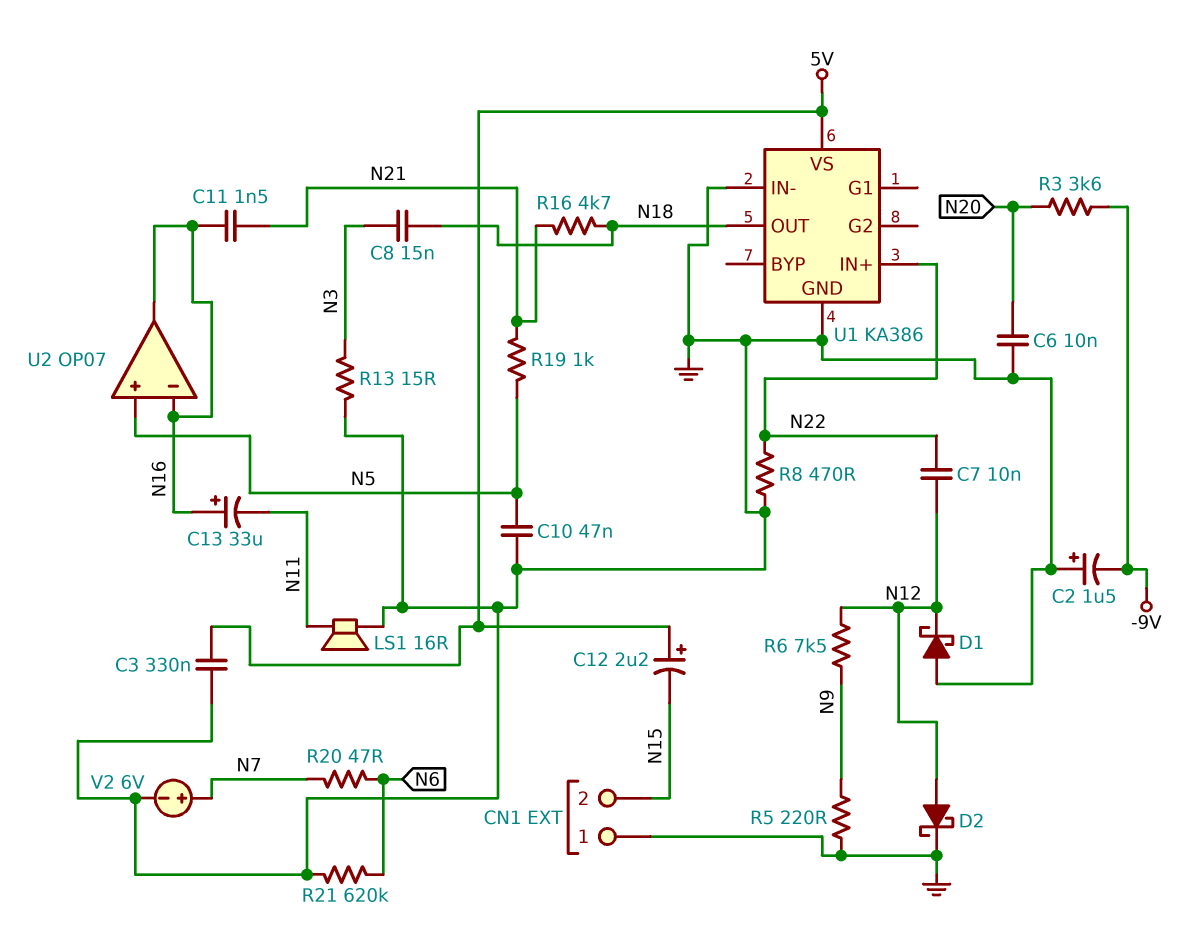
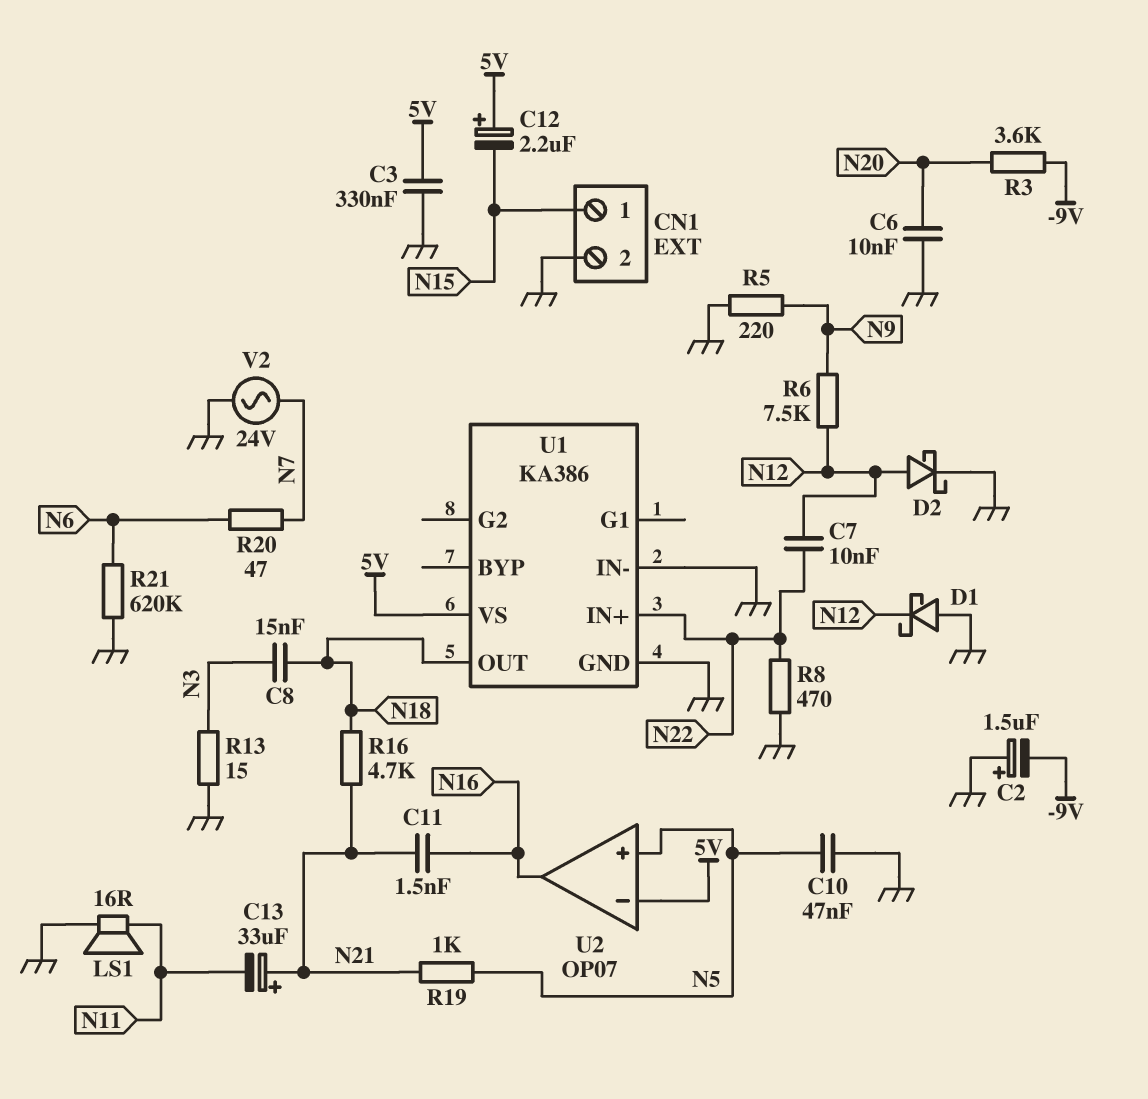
C13: 33uF (plus N16, minus N11) -> 33uF (plus N21, minus N11)
CN1 pin 1: GND -> N15
CN1 pin 2: N15 -> GND
U2 pin in-: N16 -> 5V
V2: 6V (plus N7, minus GND) -> AC 24V (GND, N7)

